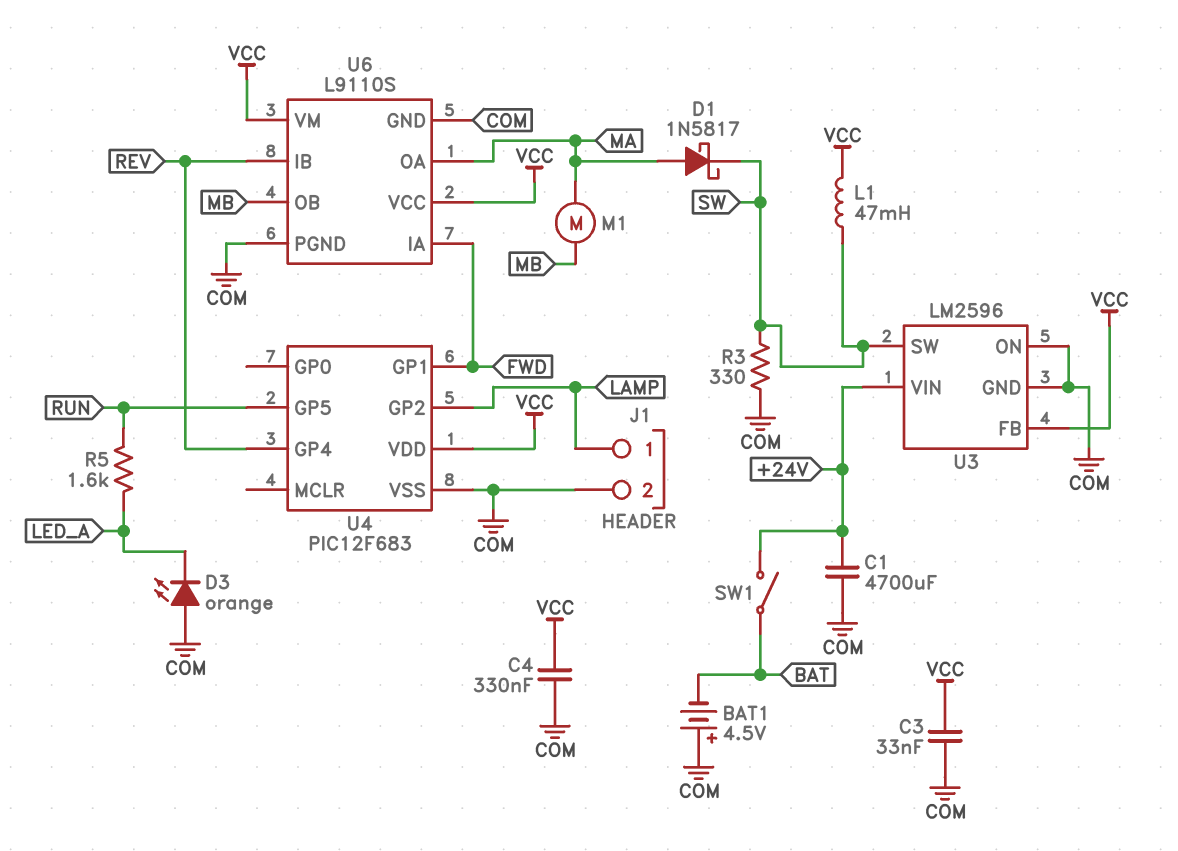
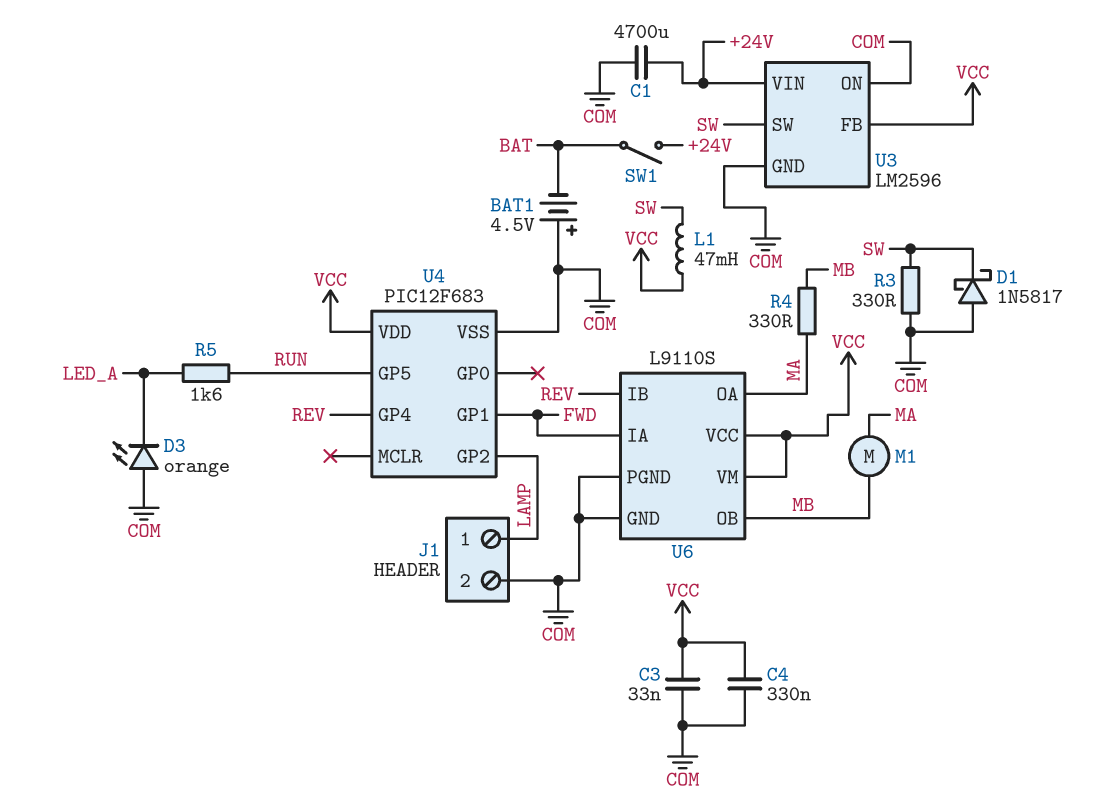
D1: schottky 1N5817 (A MA, K SW) -> schottky 1N5817 (A COM, K SW)
R4: none -> 330 (MA, MB)

